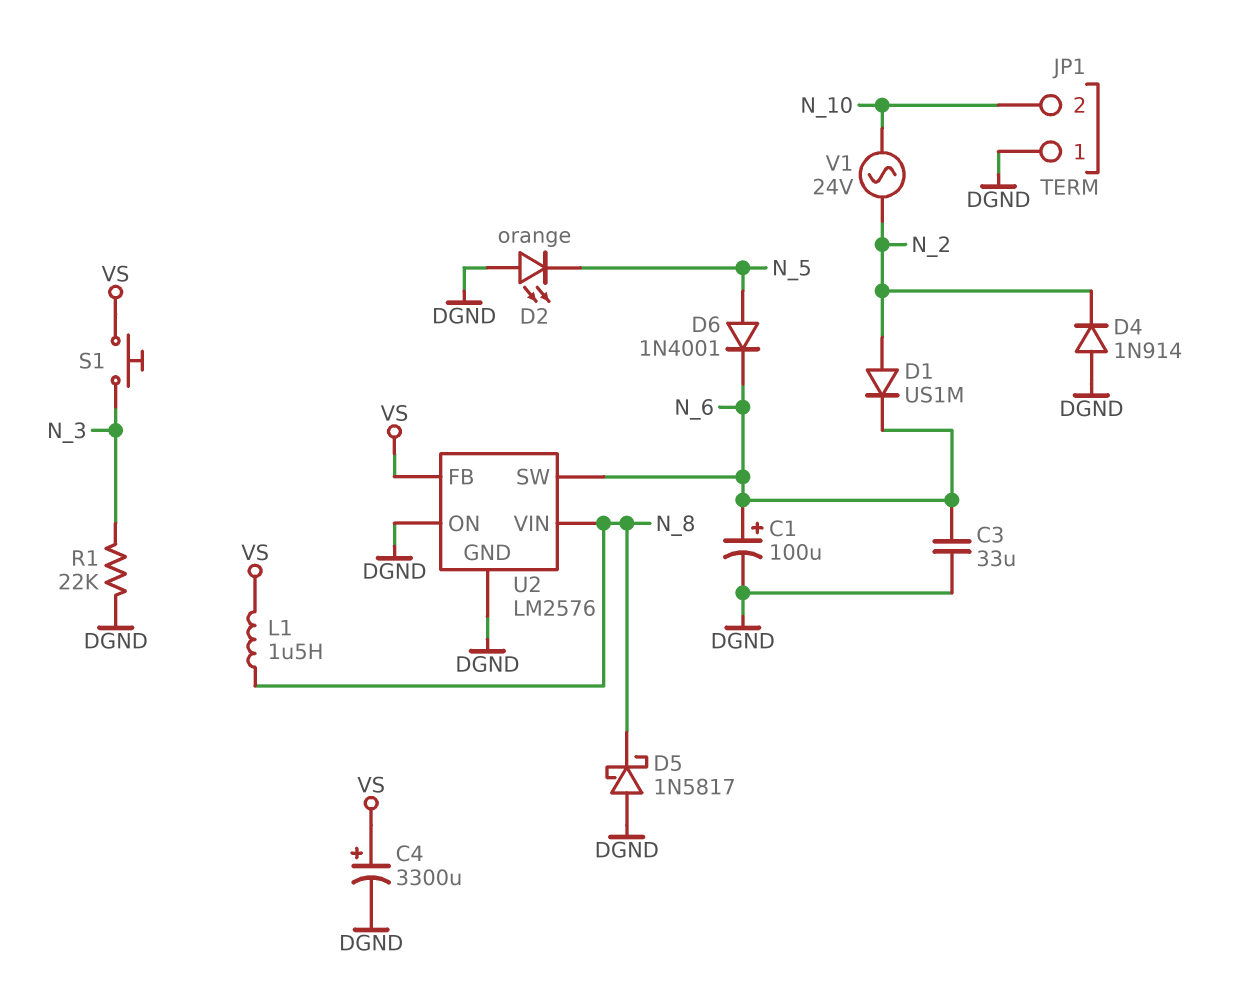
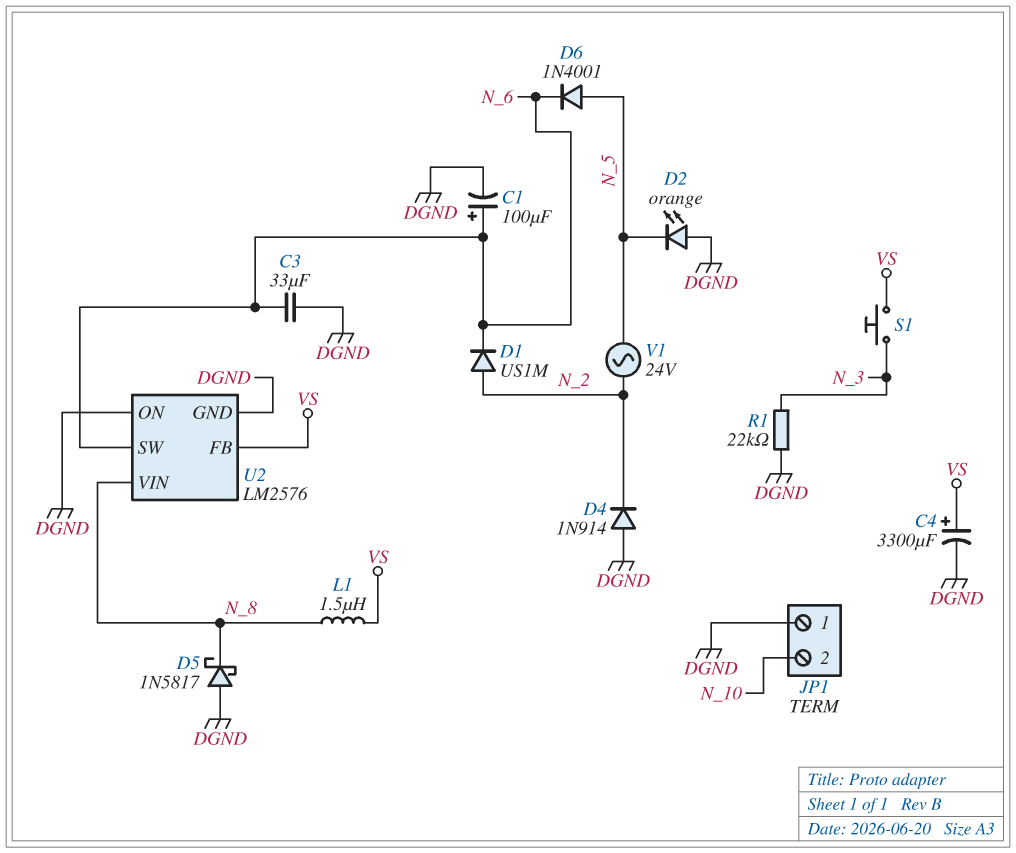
V1: AC 24V (N_2, N_10) -> AC 24V (N_2, N_5)

